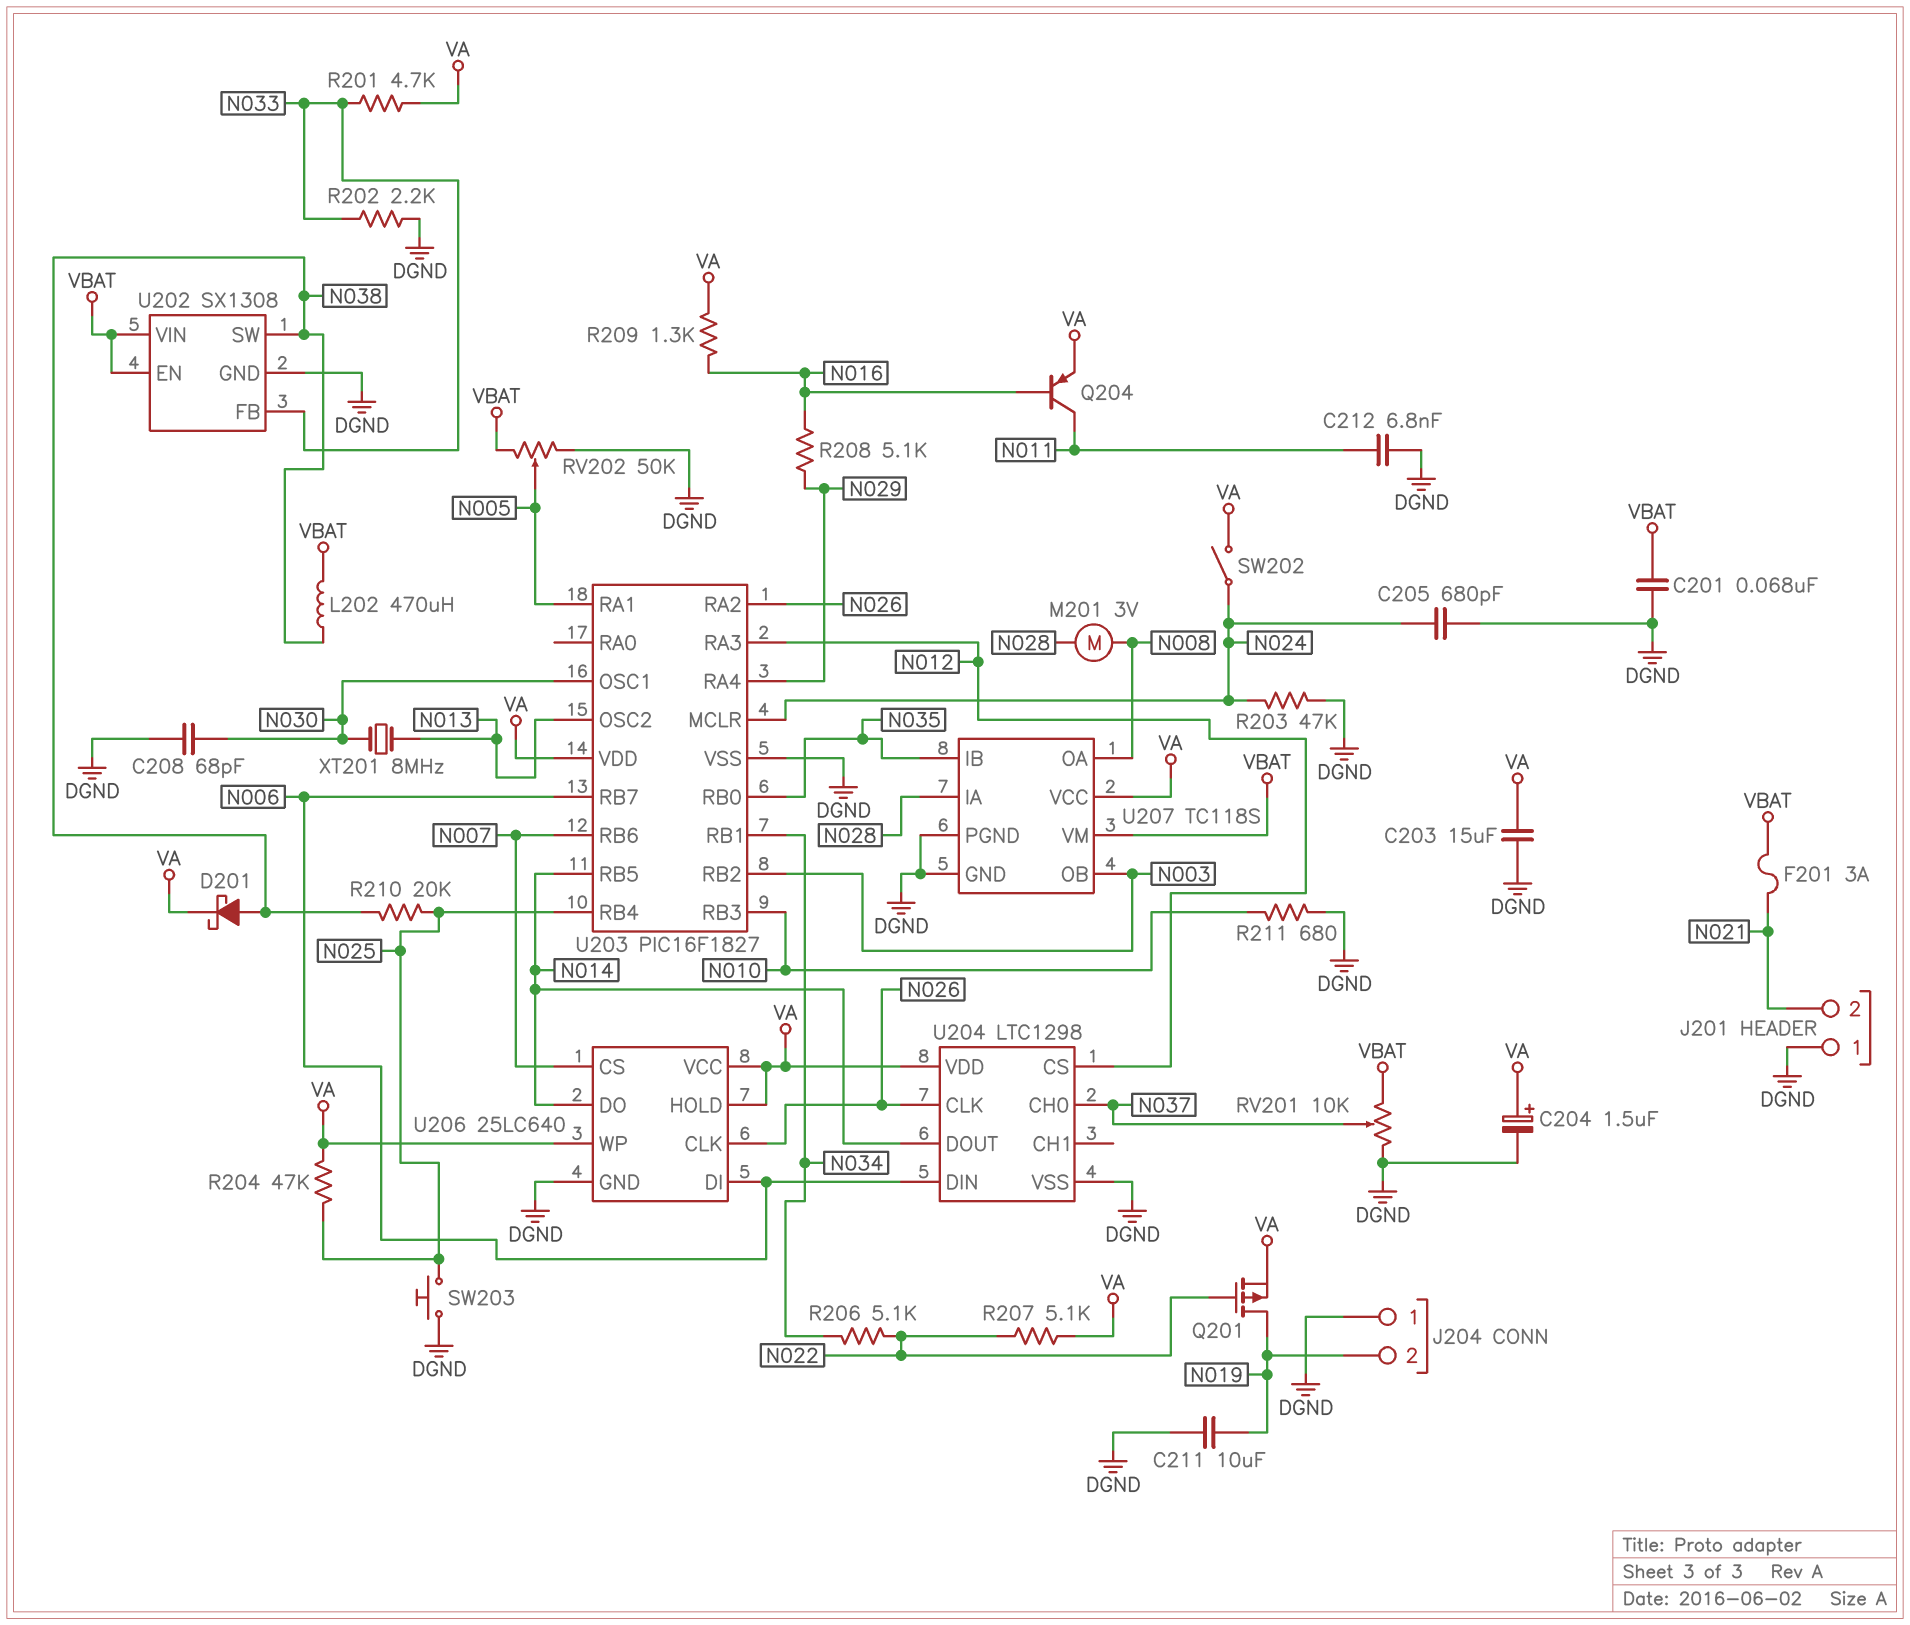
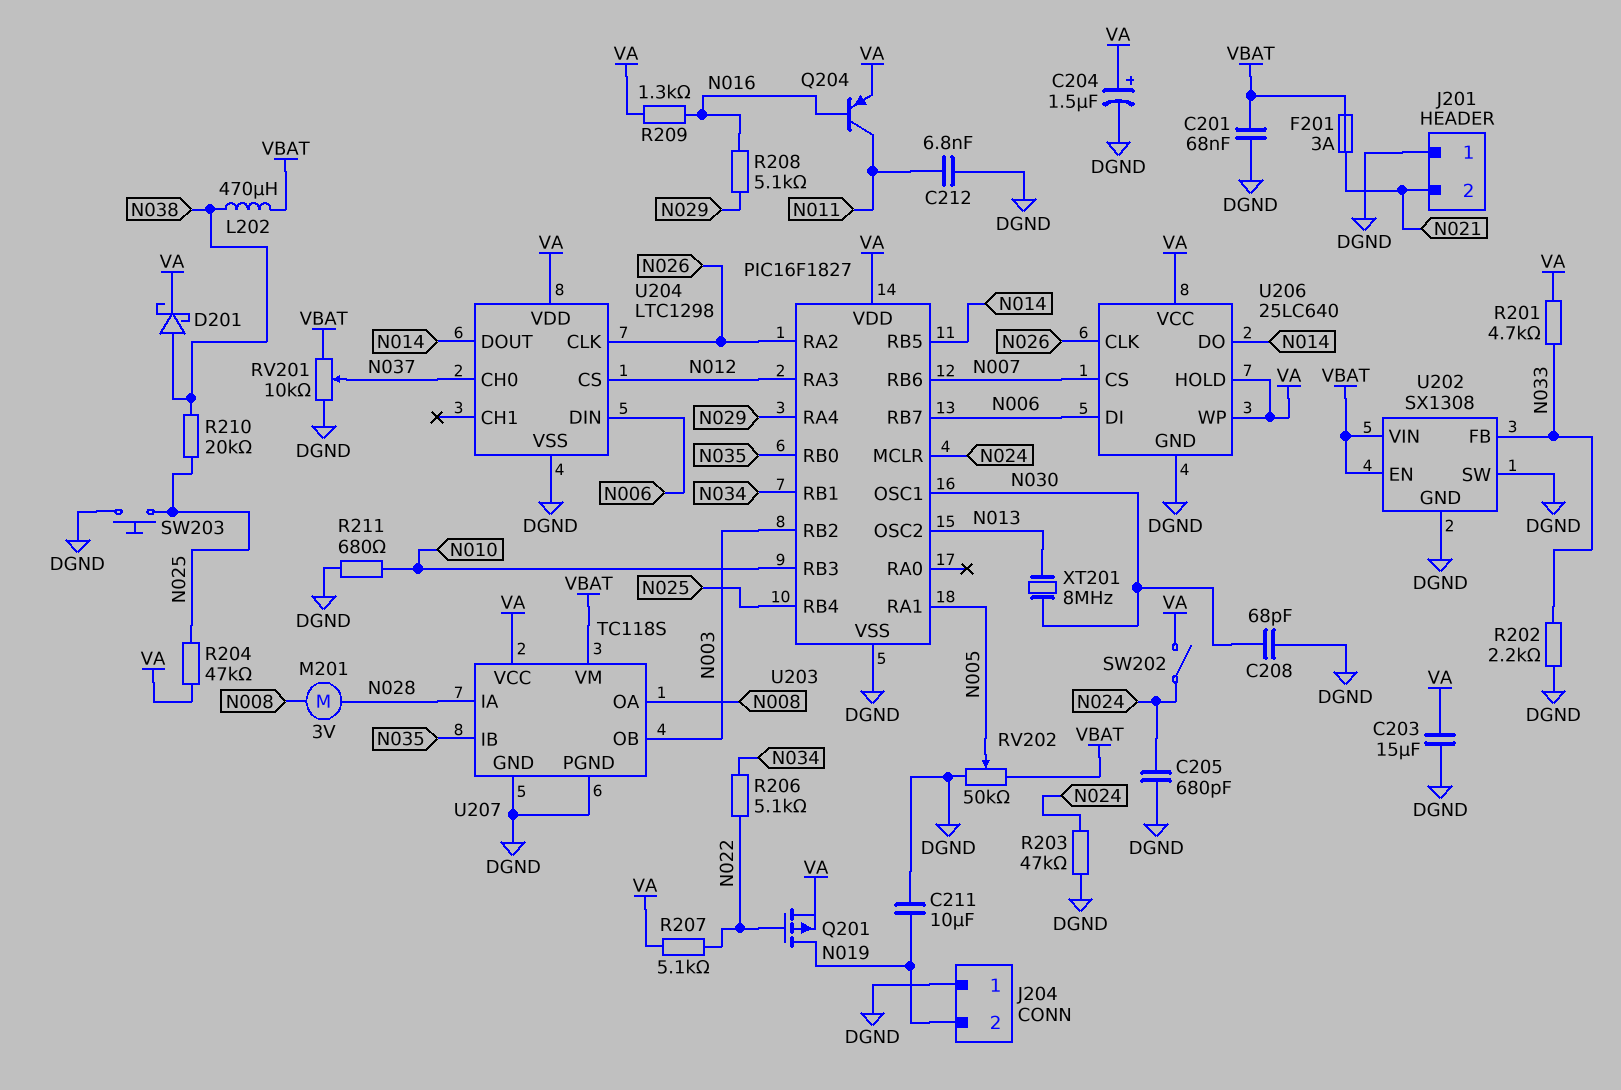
U202 pin SW: N038 -> DGND

